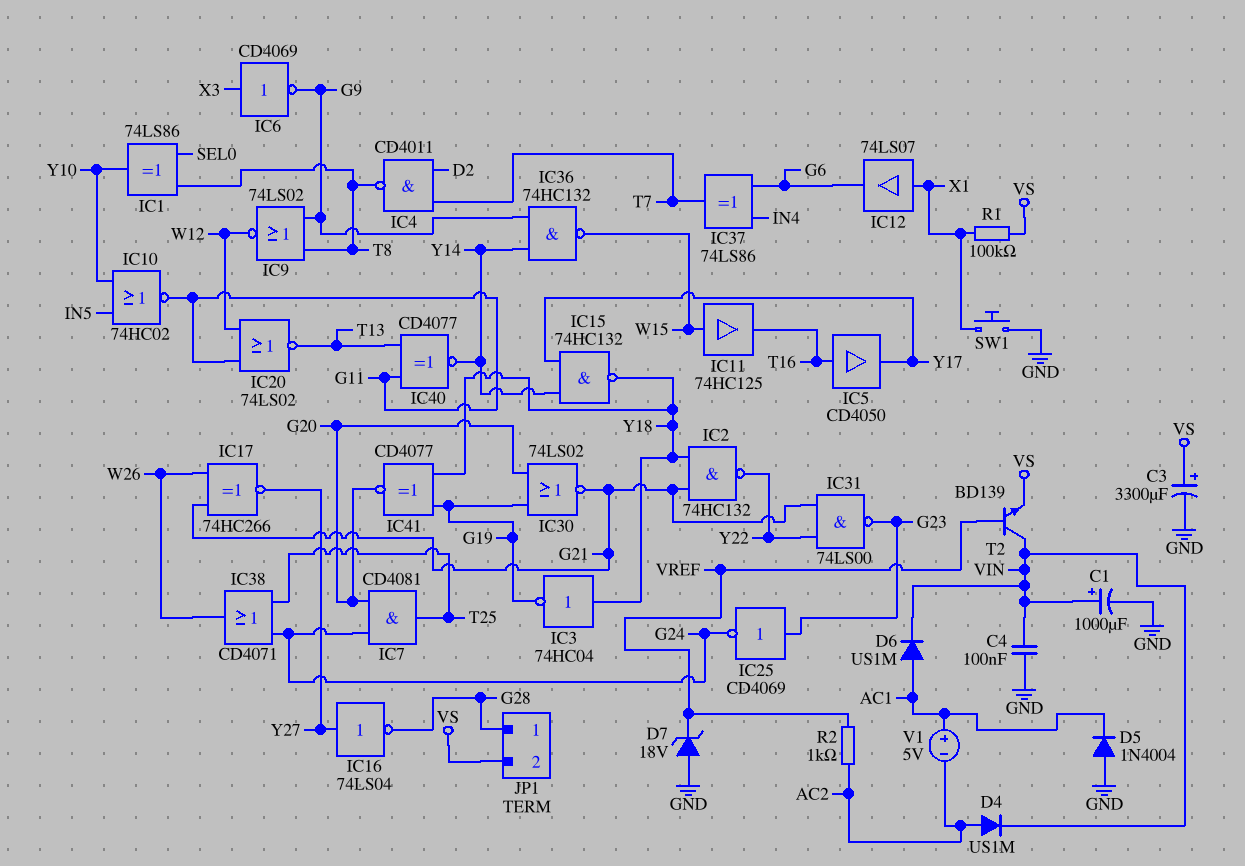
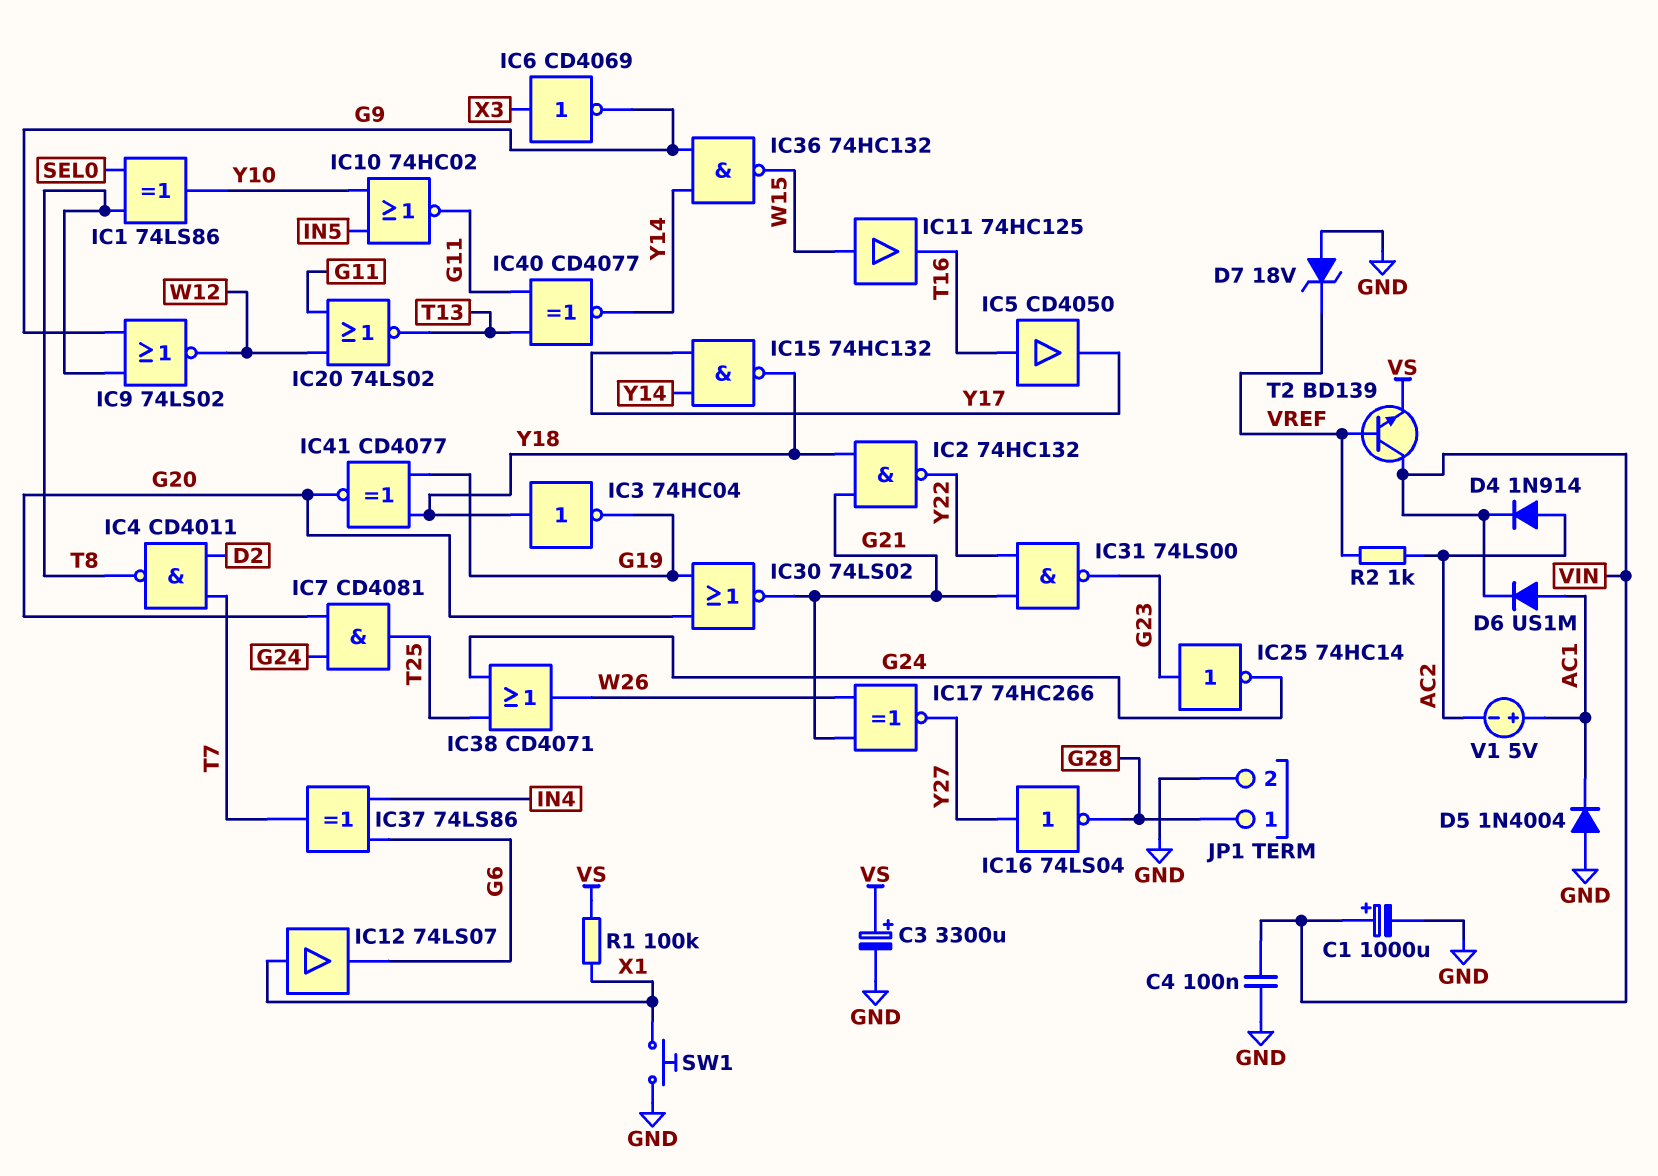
D4: diode US1M (A AC2, K VIN) -> diode 1N914 (A AC2, K VIN)
IC25: NOT CD4069 (in G23, out G24) -> NOT 74HC14 (in G23, out G24)
JP1 pin 2: VS -> GND

